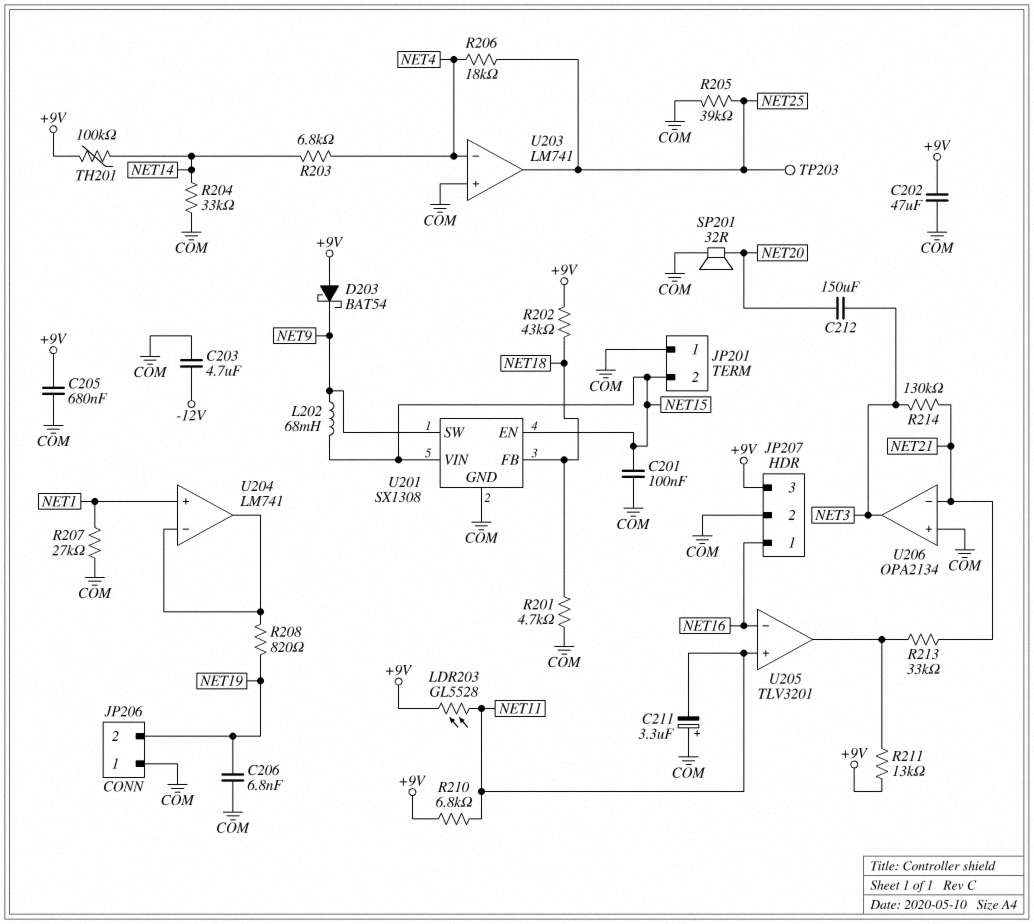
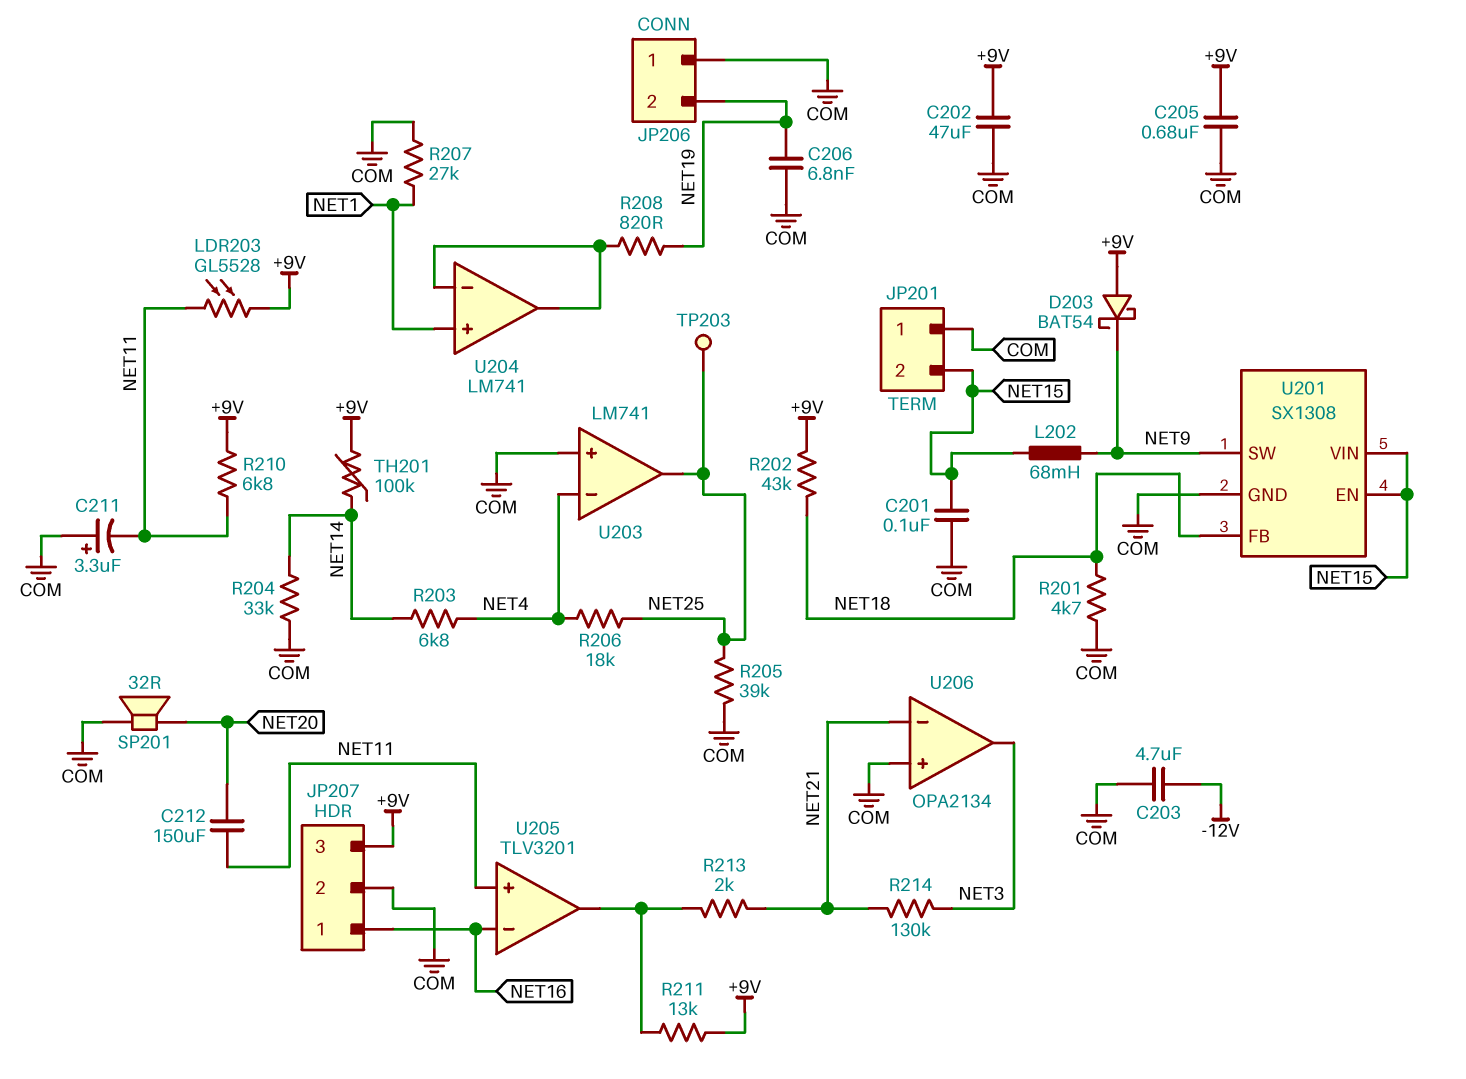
C212: 150uF (NET3, NET20) -> 150uF (NET11, NET20)
R213: 33k (NET21, U205/out) -> 2k (NET21, U205/out)

